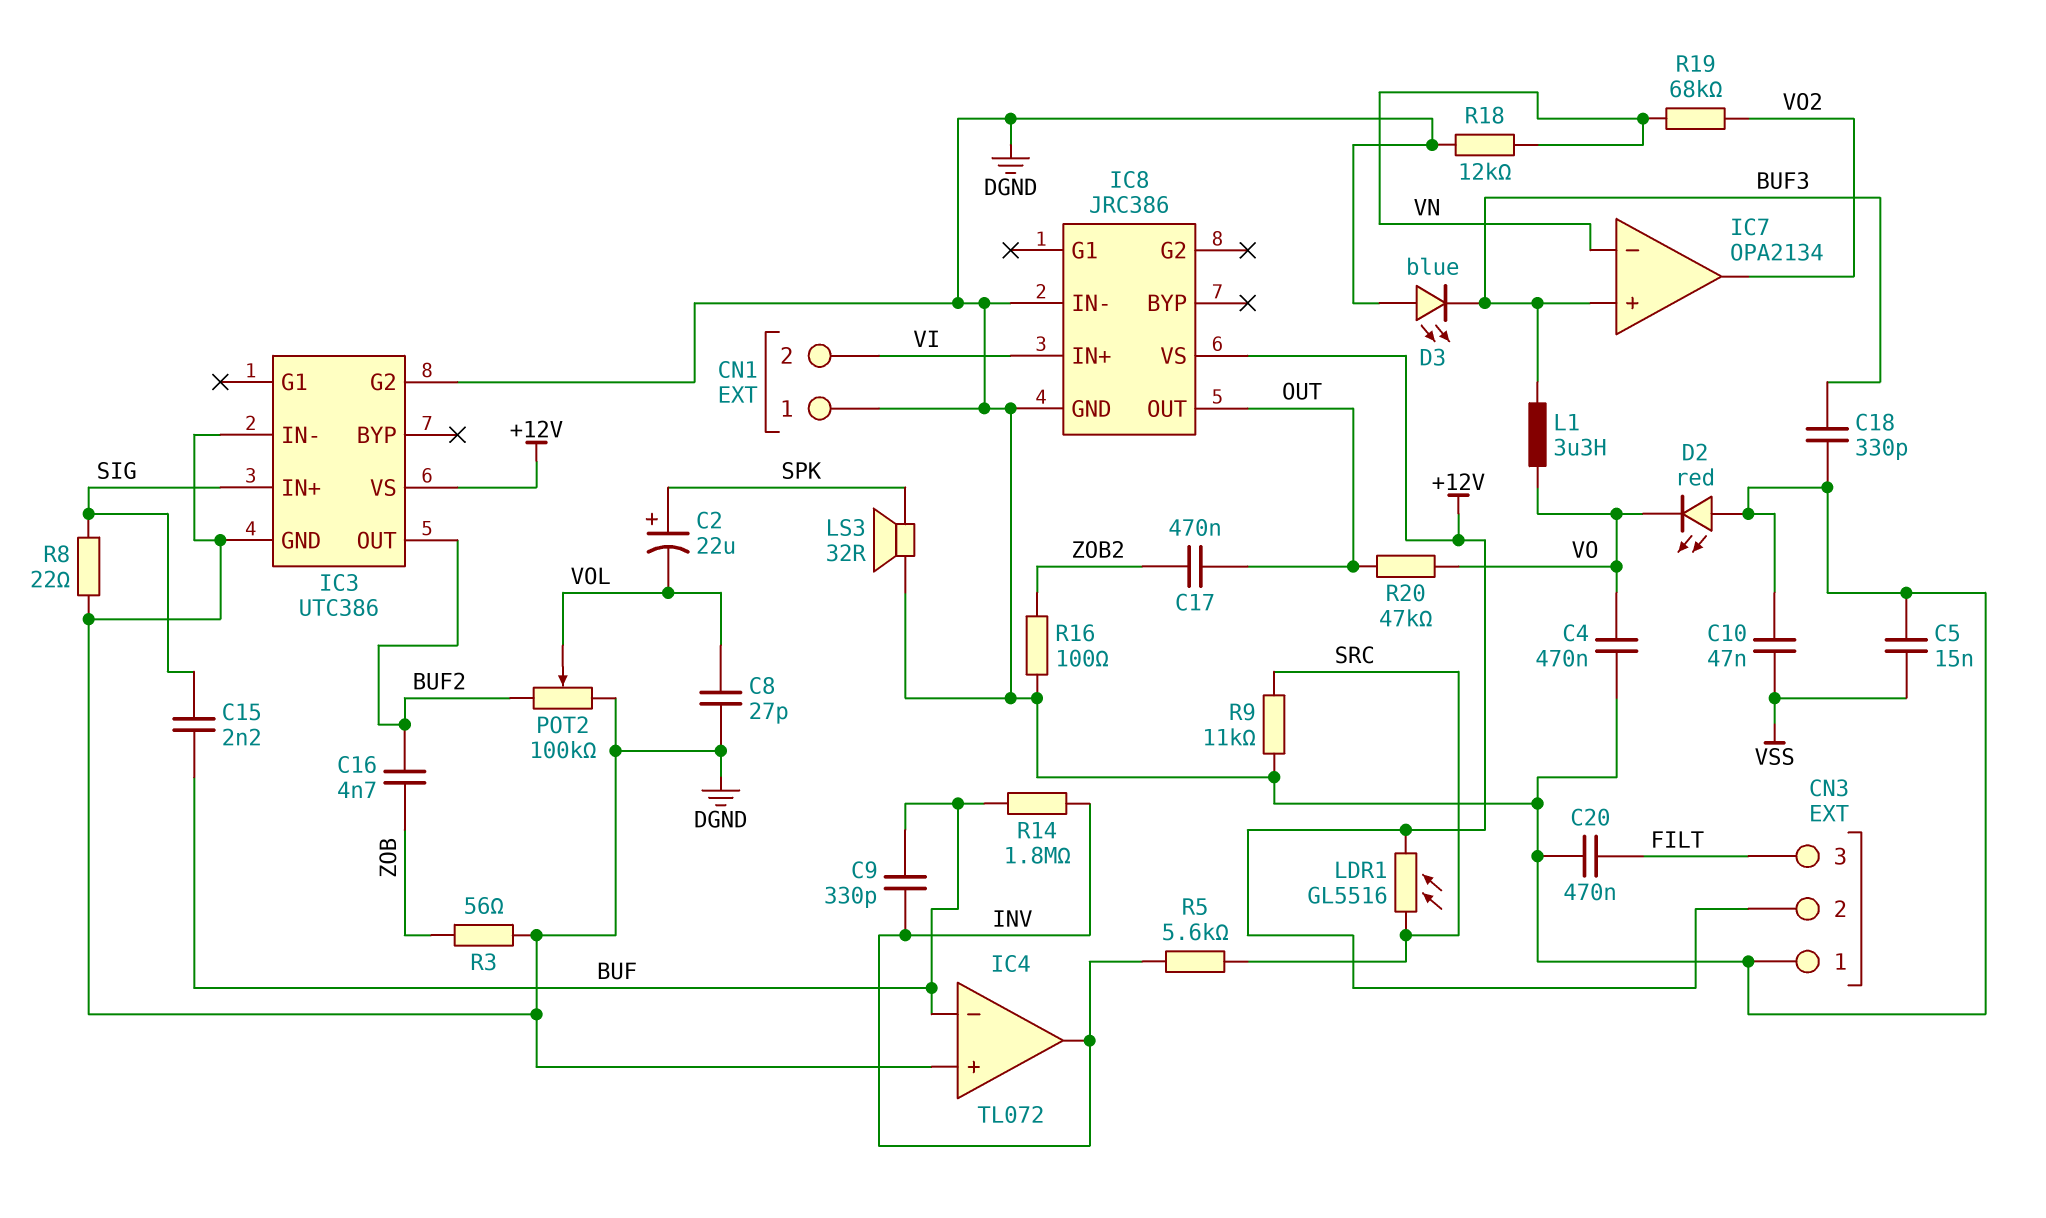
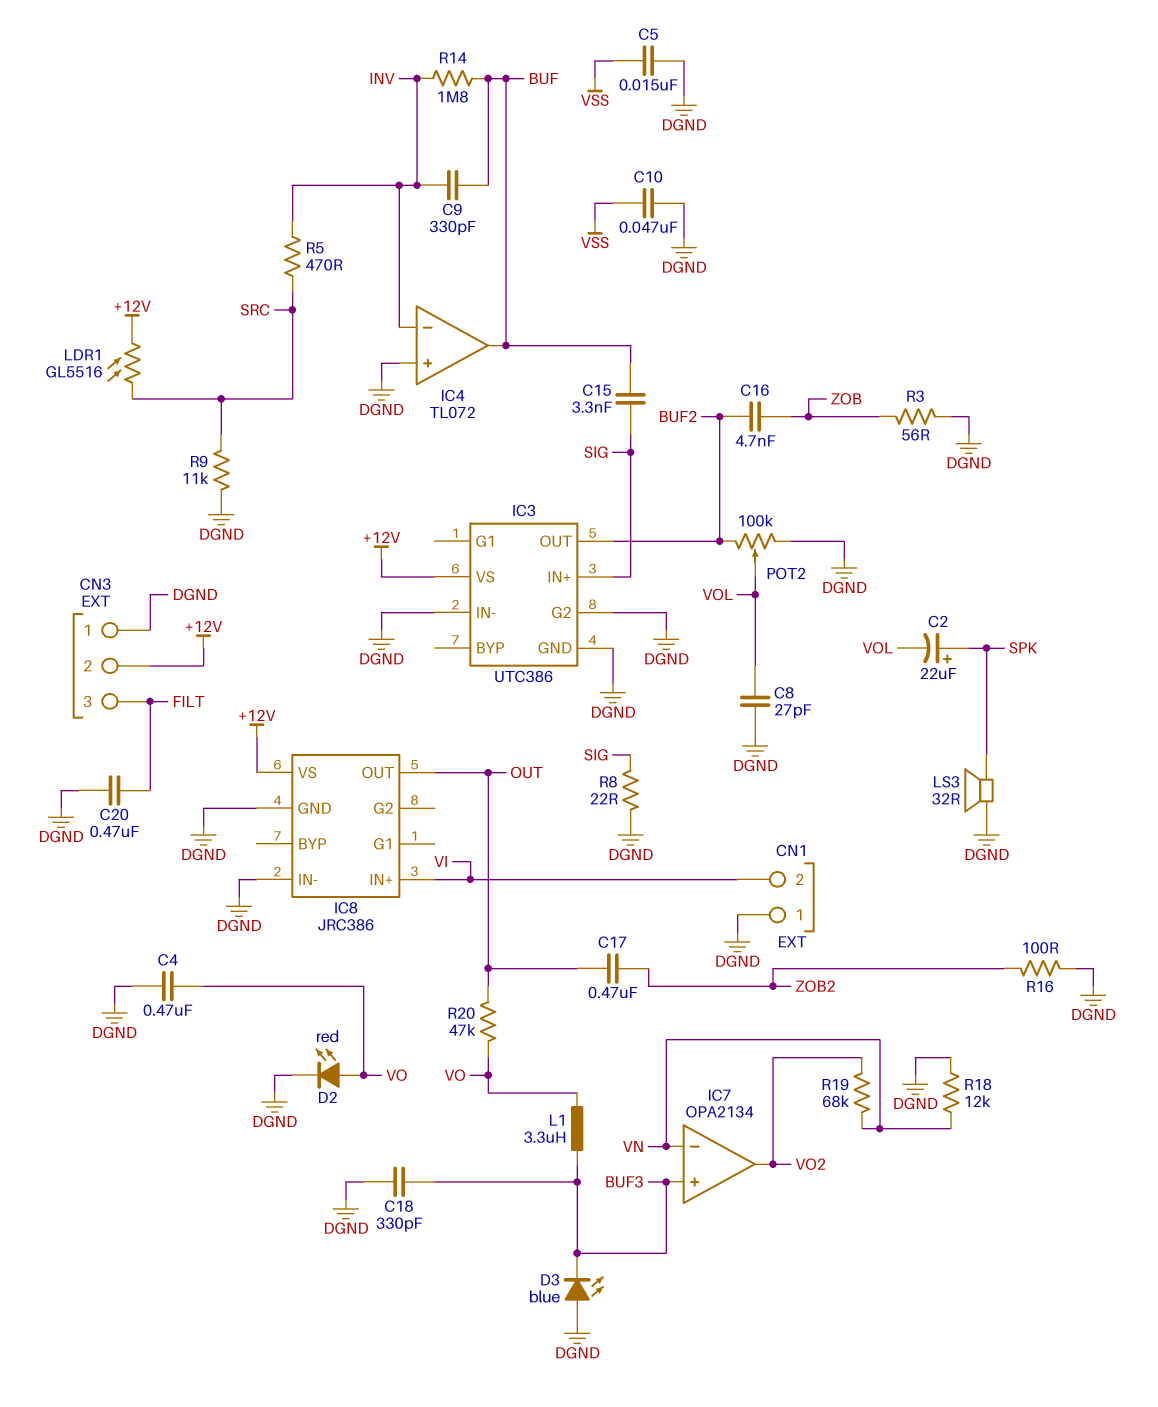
C15: 2.2nF (BUF, SIG) -> 3.3nF (BUF, SIG)
D2: LED red (A DGND, K VO) -> LED red (A VO, K DGND)
IC4 pin in-: BUF -> INV
IC4 pin out: INV -> BUF
R5: 5.6k (INV, SRC) -> 470 (INV, SRC)

